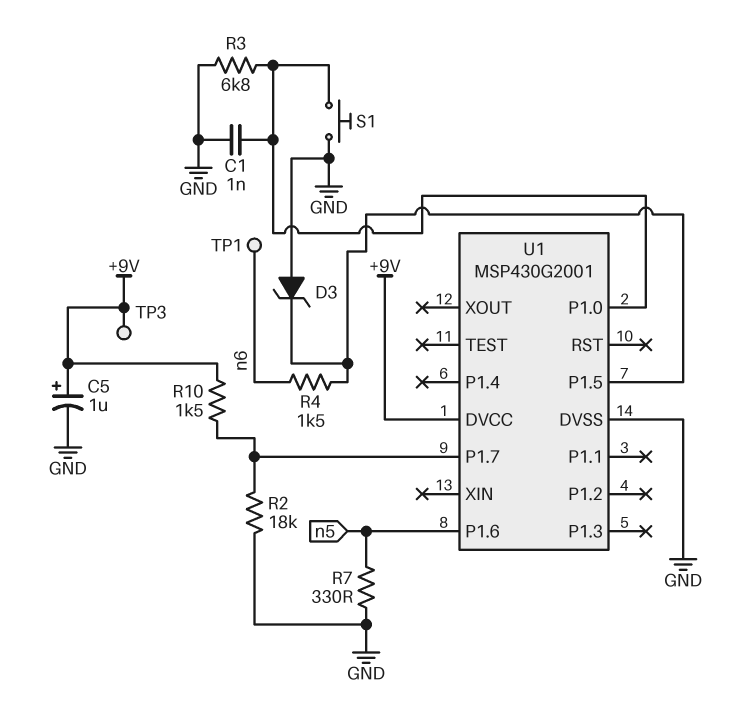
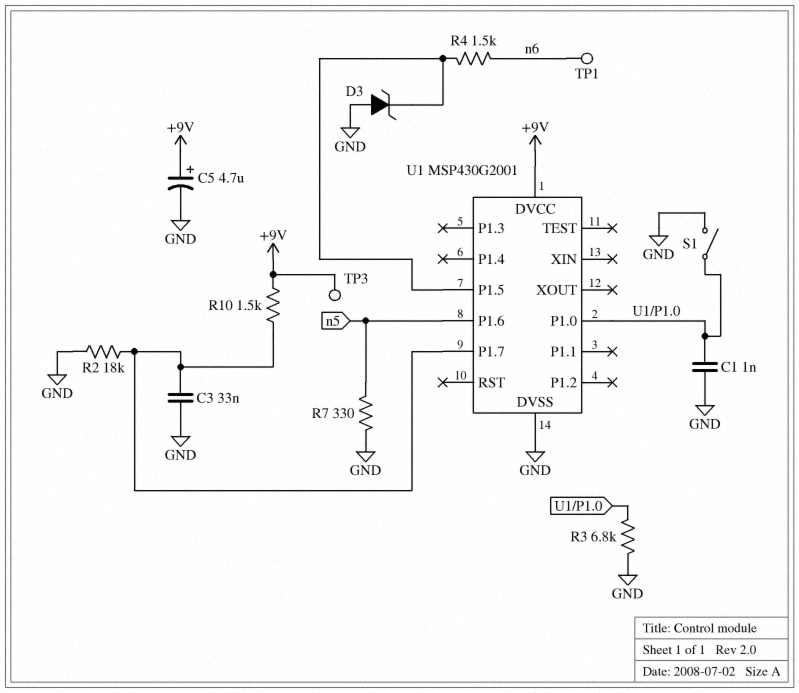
C3: none -> 33nF (GND, U1/P1.7)
C5: 1uF (plus +9V, minus GND) -> 4.7uF (plus +9V, minus GND)
S1: button (GND, U1/P1.0) -> switch (GND, U1/P1.0)

